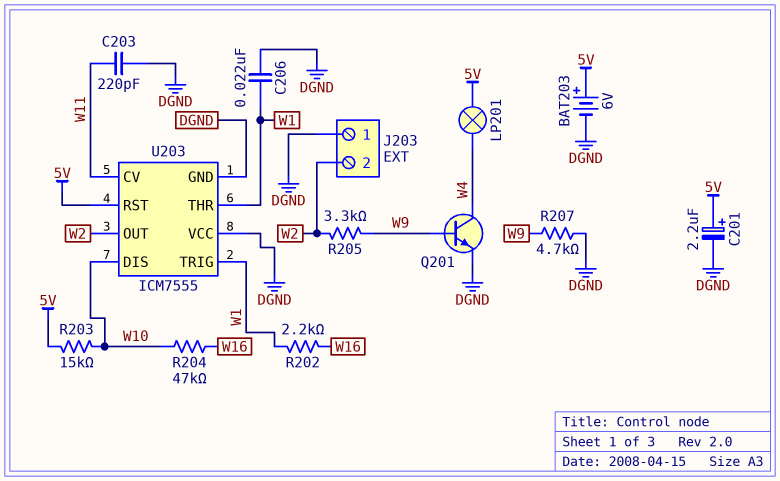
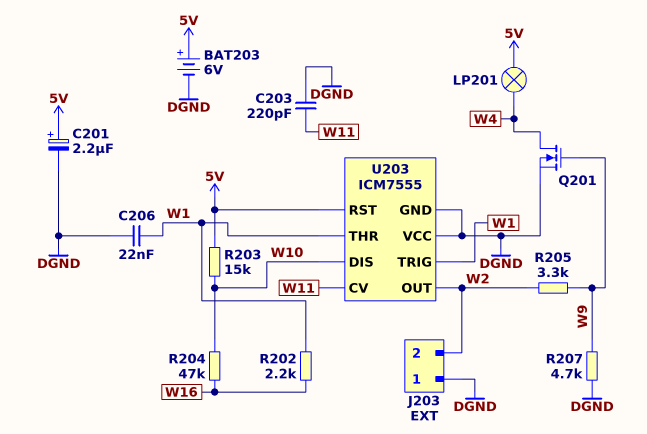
Q201: NPN (B W9, C W4, E DGND) -> NMOS (G W9, D W4, S DGND)

